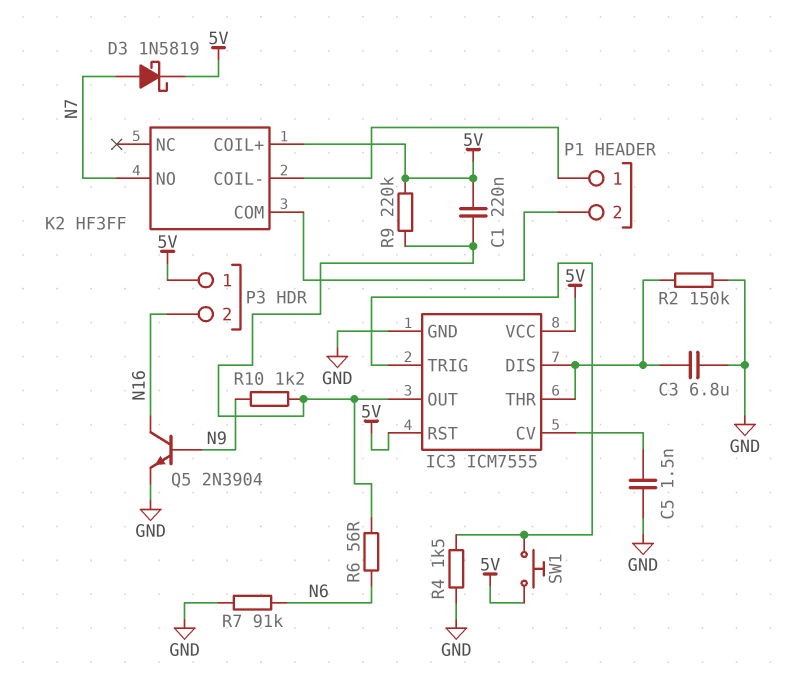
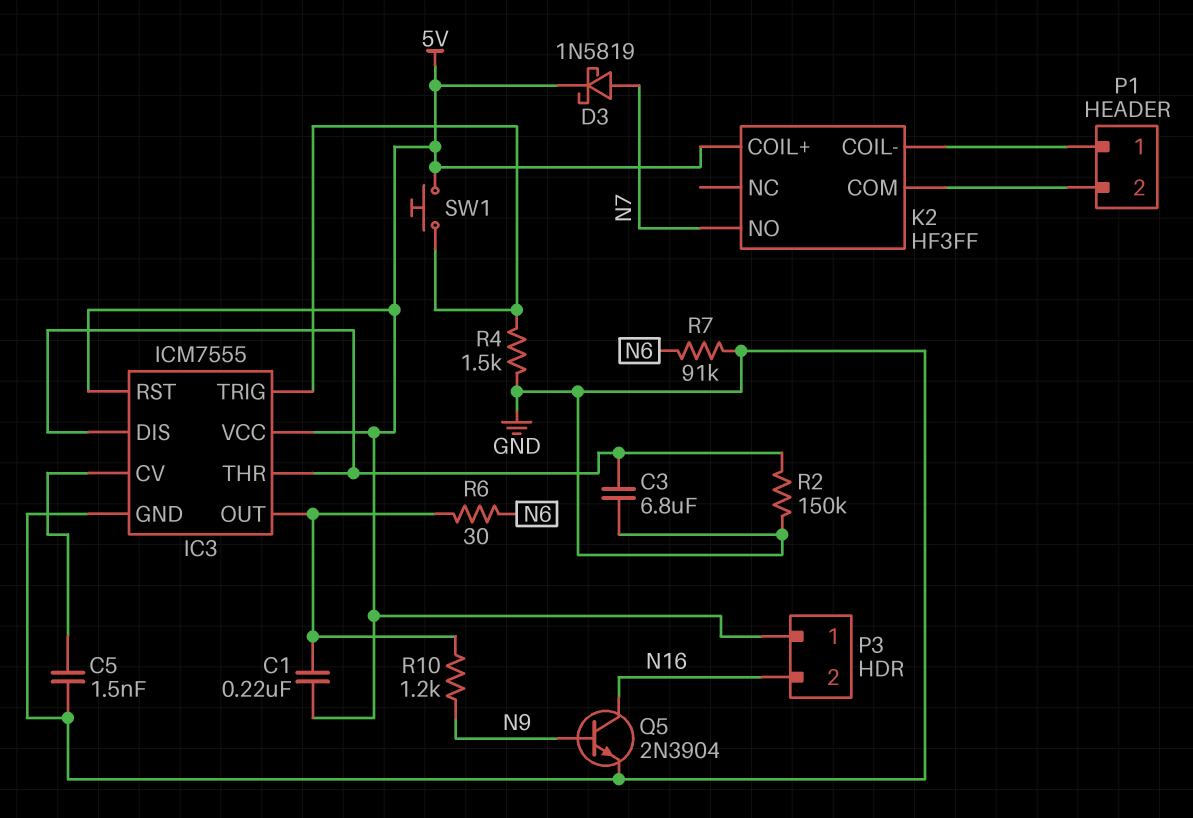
R6: 56 (IC3/OUT, N6) -> 30 (IC3/OUT, N6)
R9: 220k (5V, IC3/OUT) -> none

